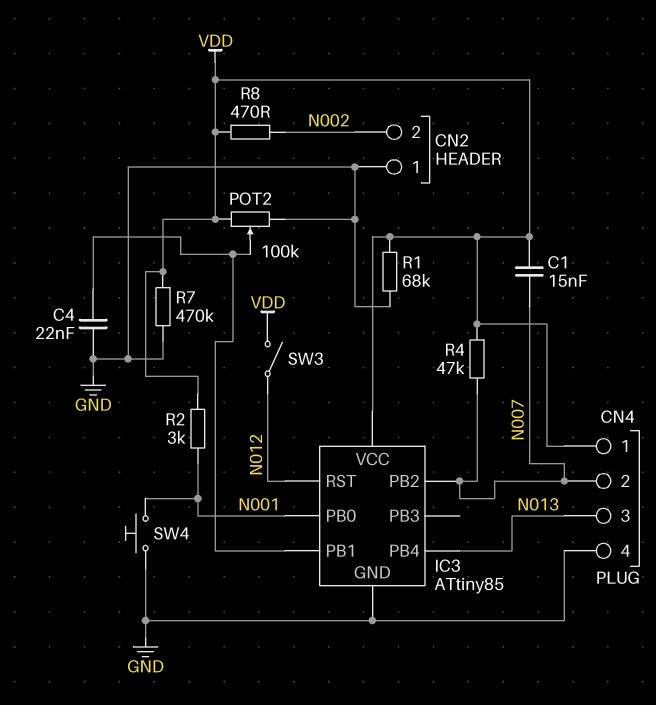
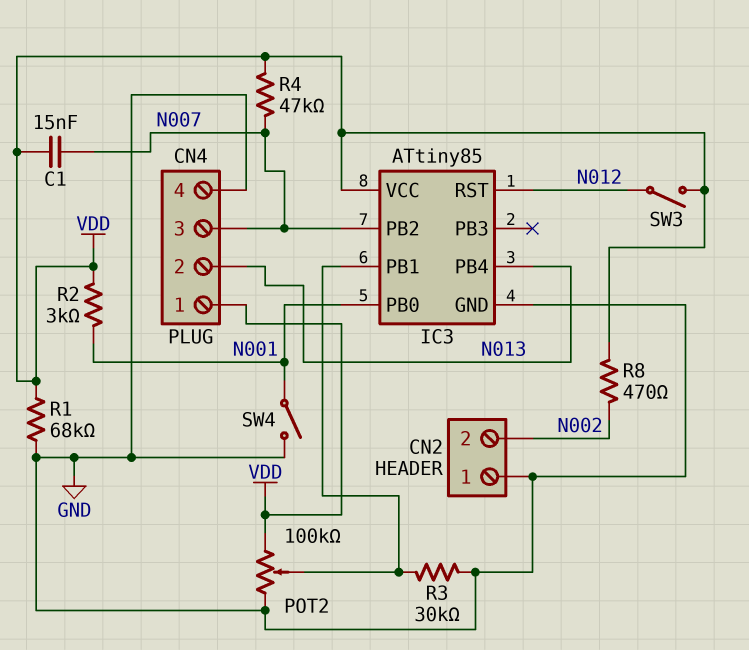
C4: 22nF (GND, IC3/PB1) -> none
CN4 pin 2: N007 -> N013
CN4 pin 3: N013 -> N007
R3: none -> 30k (GND, IC3/PB1)
R7: 470k (GND, VDD) -> none
SW4: button (GND, N001) -> switch (GND, N001)

